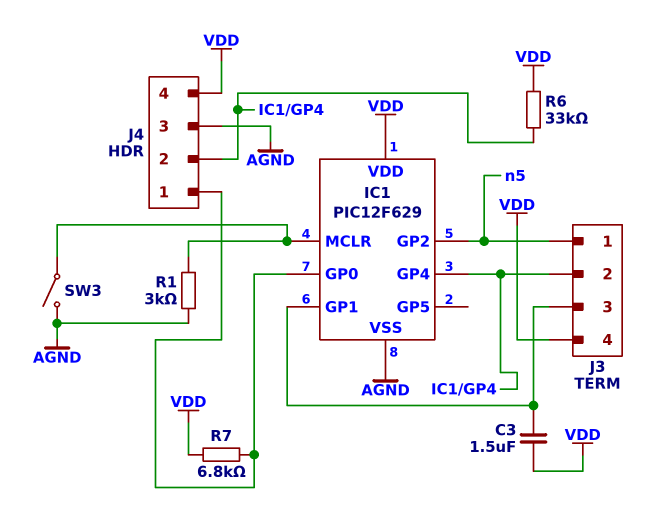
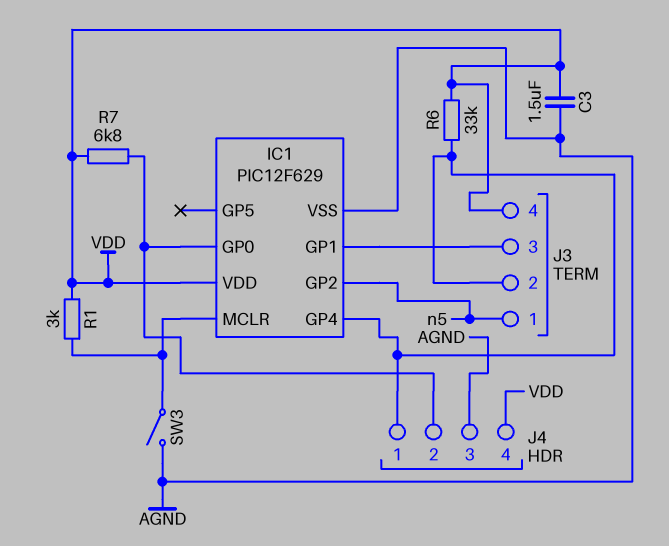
C3: 1.5uF (IC1/GP1, VDD) -> 1.5uF (AGND, VDD)
J4 pin 1: IC1/GP0 -> IC1/GP4
J4 pin 2: IC1/GP4 -> IC1/GP0
R1: 3k (AGND, IC1/MCLR) -> 3k (IC1/MCLR, VDD)

